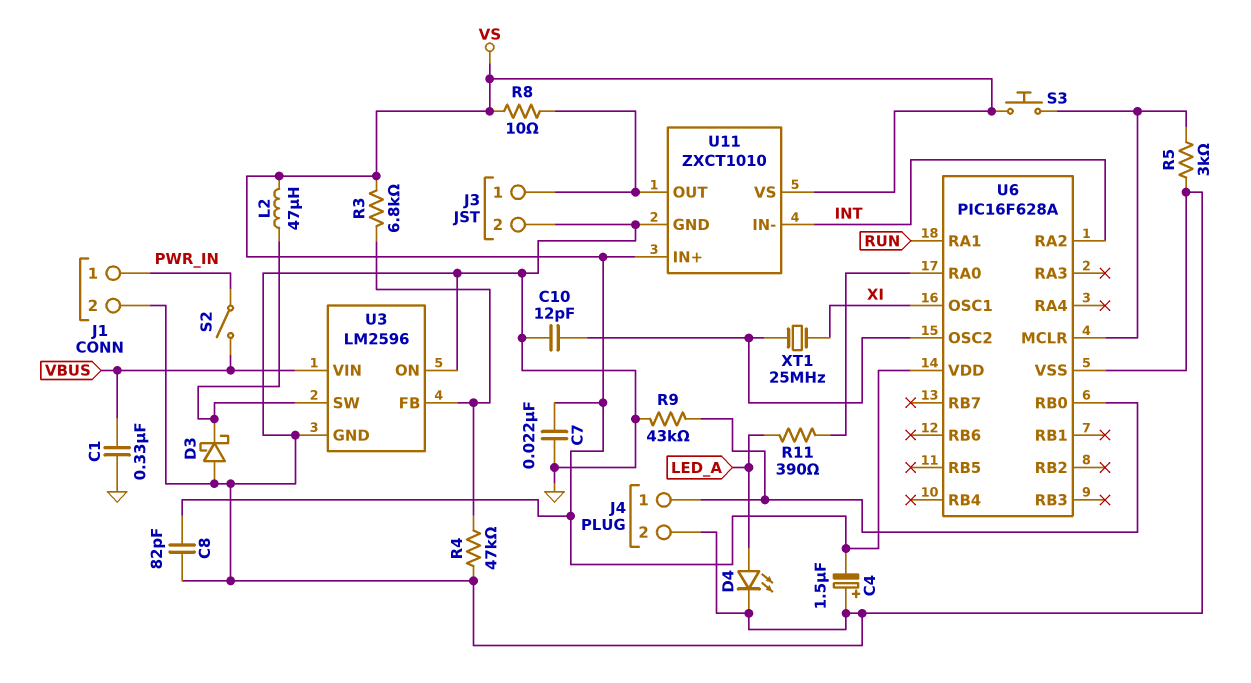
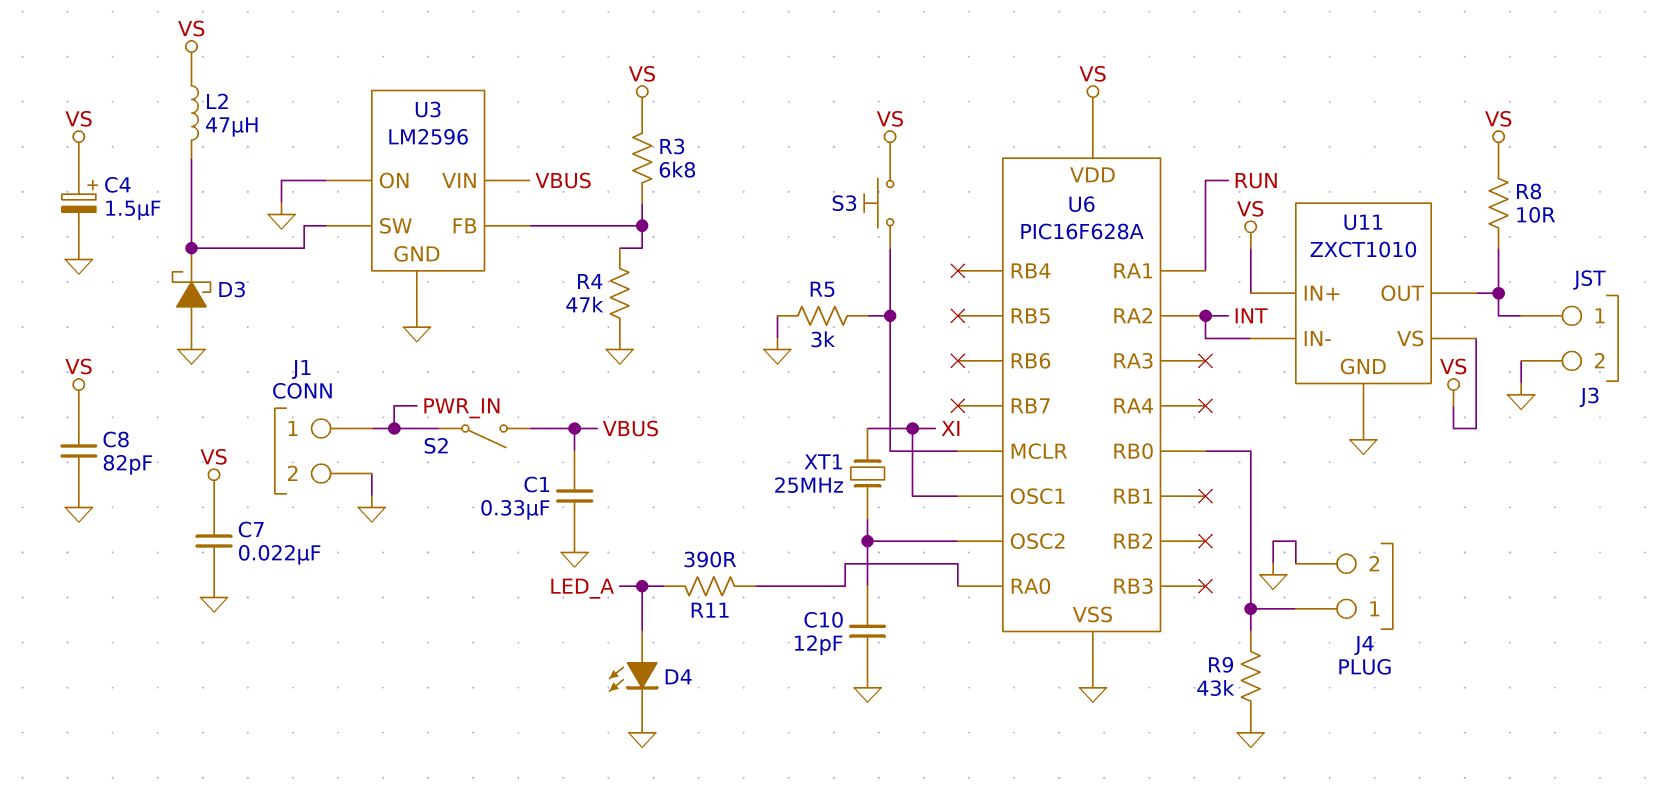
C4: 1.5uF (plus GND, minus VS) -> 1.5uF (plus VS, minus GND)

